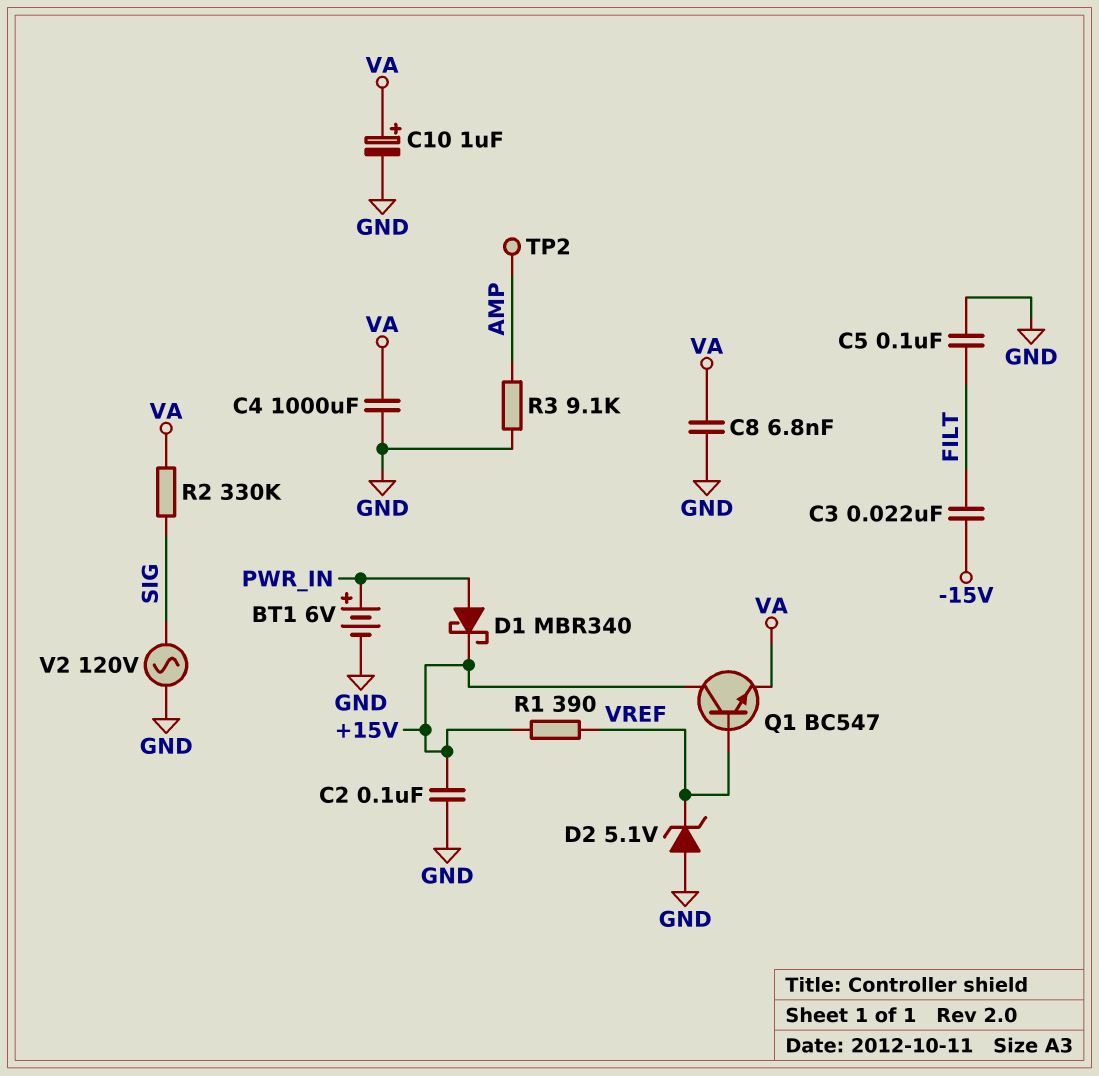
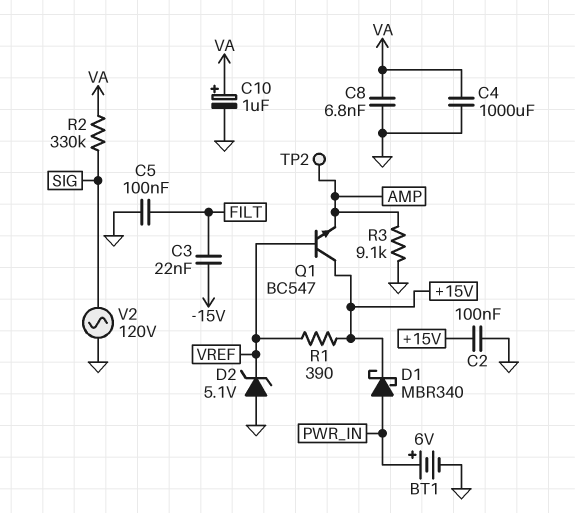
Q1: NPN BC547 (B VREF, C +15V, E VA) -> NPN BC547 (B VREF, C +15V, E AMP)

